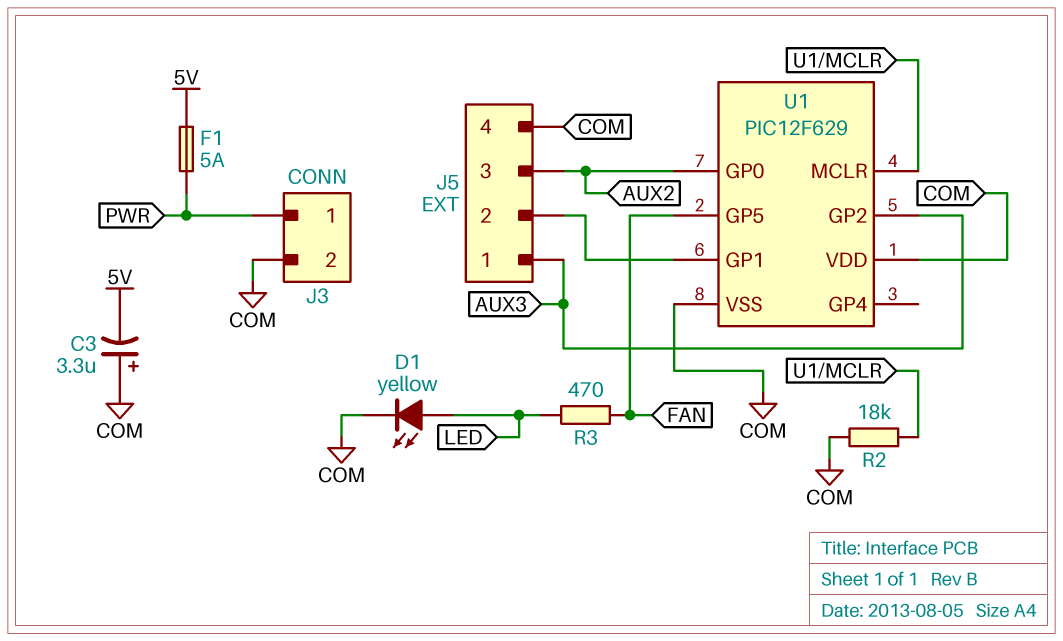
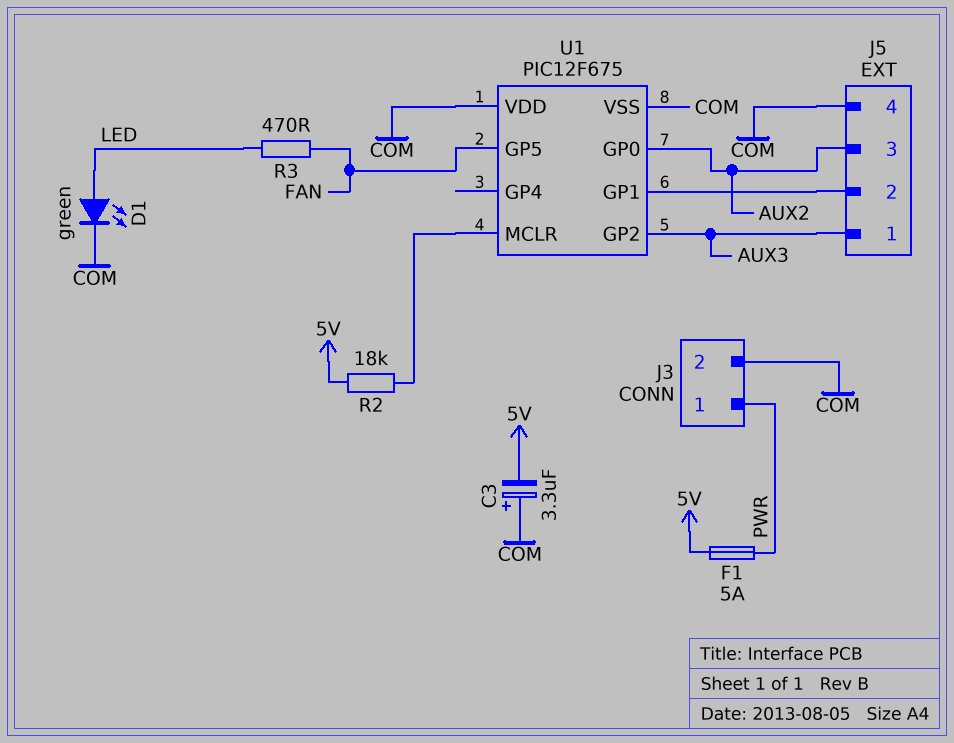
D1: LED yellow (A LED, K COM) -> LED green (A LED, K COM)
R2: 18k (COM, U1/MCLR) -> 18k (5V, U1/MCLR)
U1: PIC12F629 -> PIC12F675

